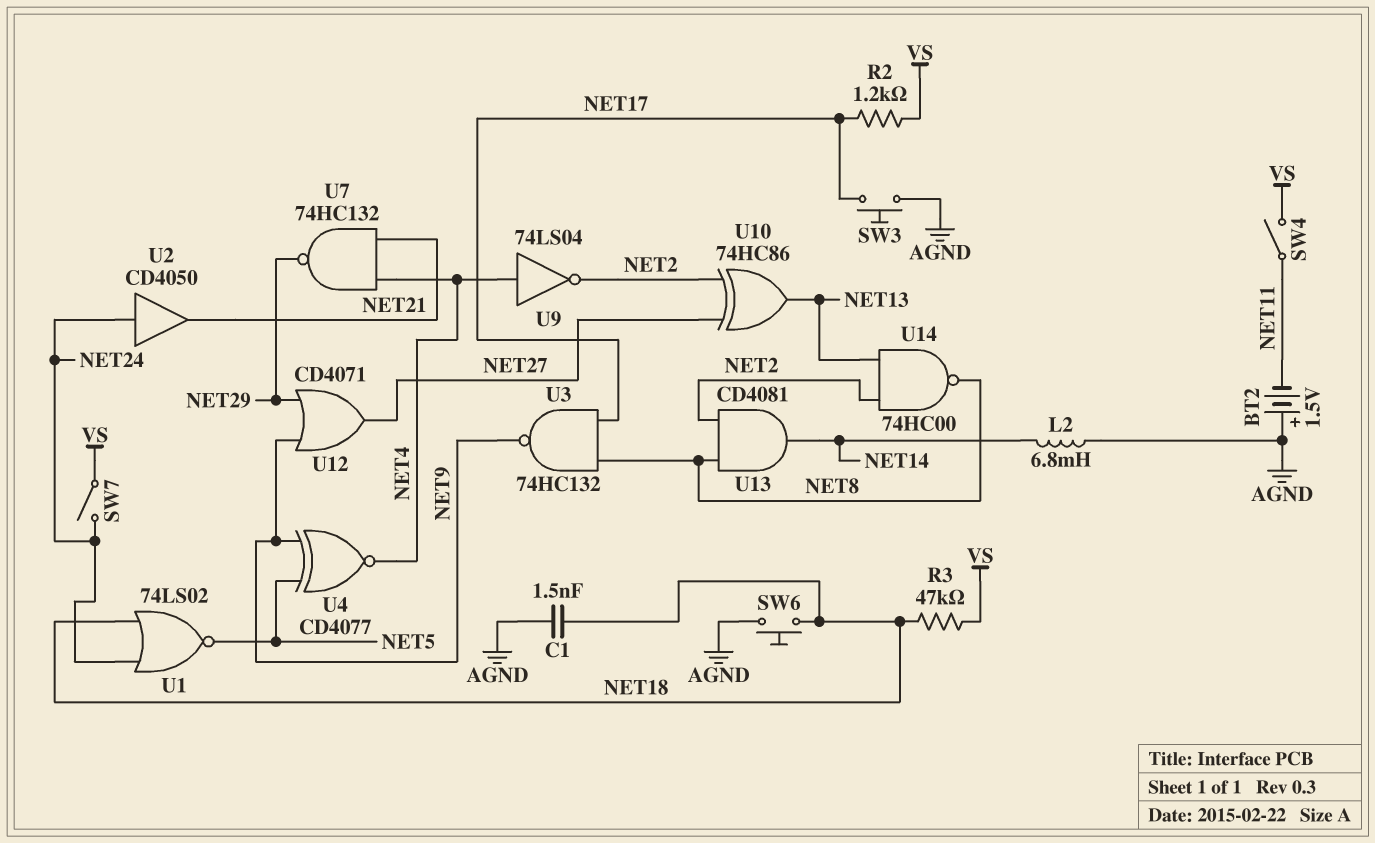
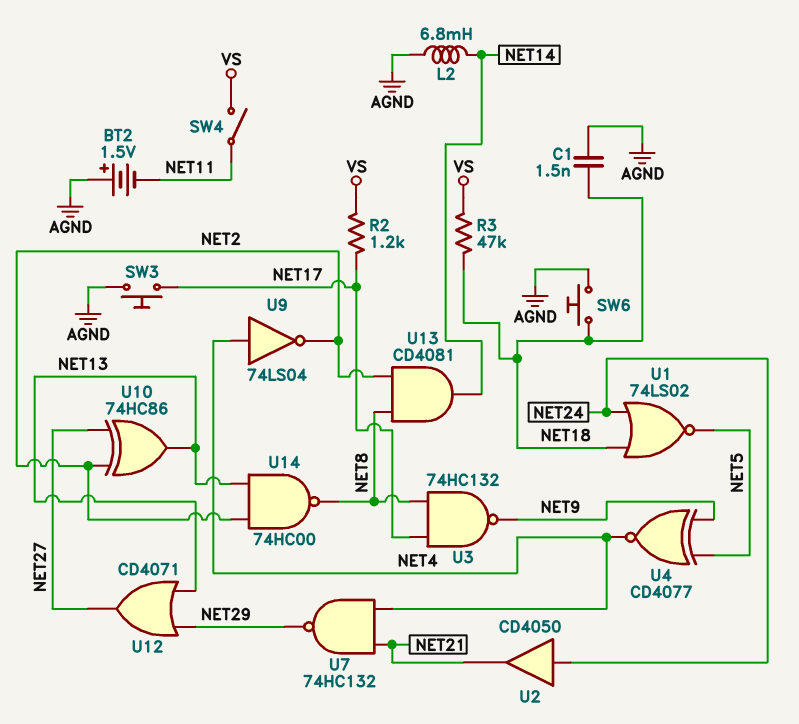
SW7: switch (NET24, VS) -> none
U12: OR CD4071 (in NET9, in NET29, out NET27) -> OR CD4071 (in NET13, in NET29, out NET27)

